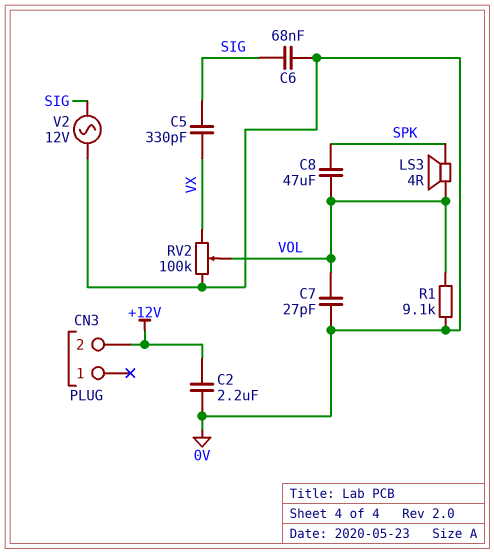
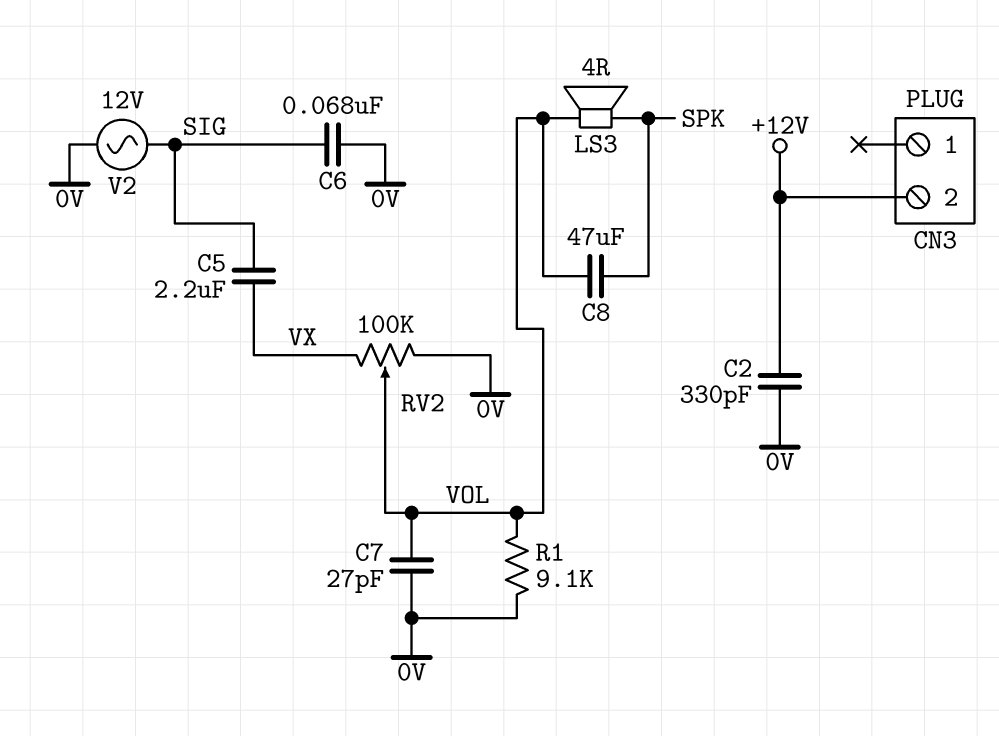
C2: 2.2uF (+12V, 0V) -> 330pF (+12V, 0V)
C5: 330pF (SIG, VX) -> 2.2uF (SIG, VX)

